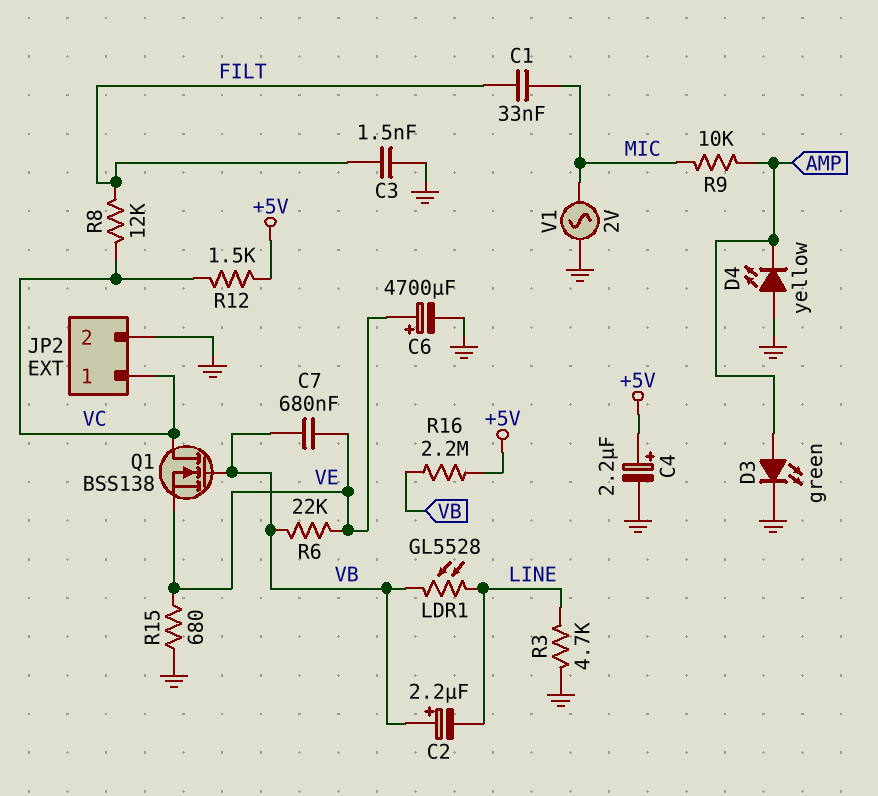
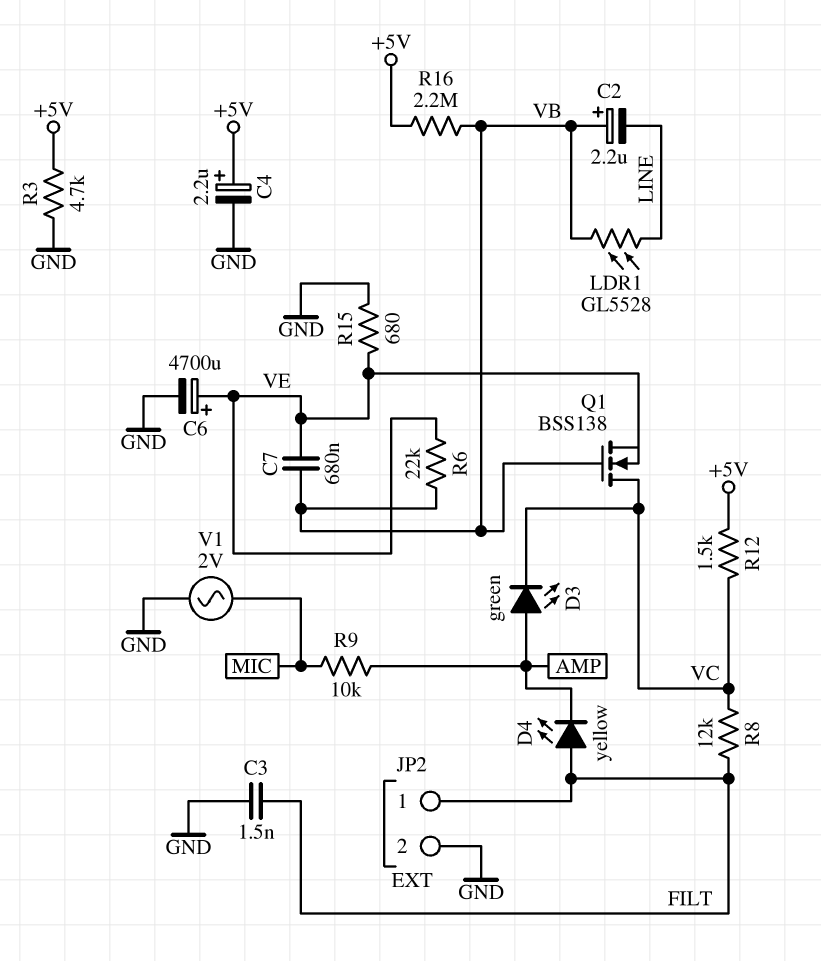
C1: 33nF (FILT, MIC) -> none
D3: LED green (A AMP, K GND) -> LED green (A AMP, K VC)
D4: LED yellow (A GND, K AMP) -> LED yellow (A FILT, K AMP)
JP2 pin 1: VC -> FILT
R3: 4.7k (GND, LINE) -> 4.7k (+5V, GND)

